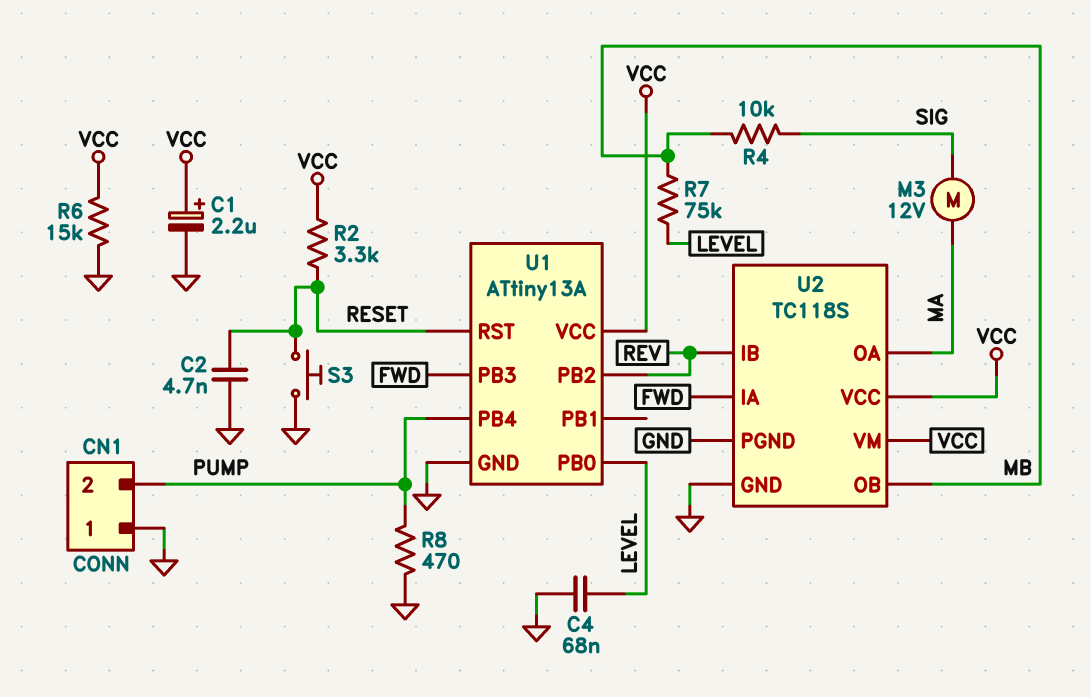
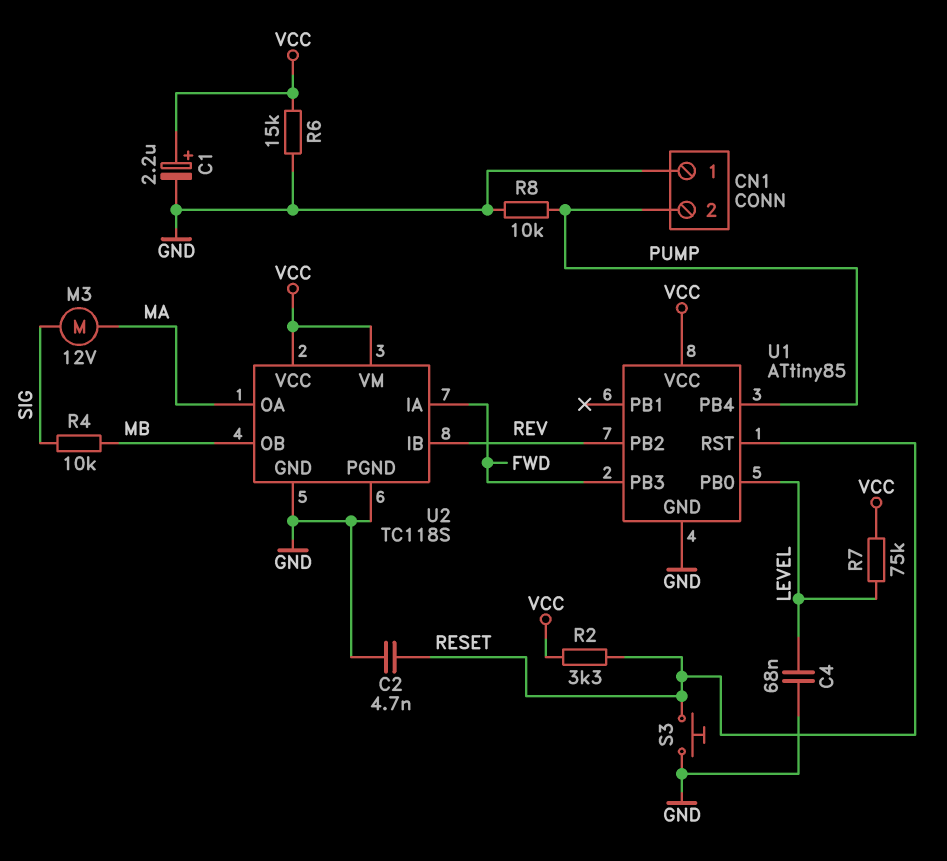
R7: 75k (LEVEL, MB) -> 75k (LEVEL, VCC)
R8: 470 (GND, PUMP) -> 10k (GND, PUMP)
U1: ATtiny13A -> ATtiny85

